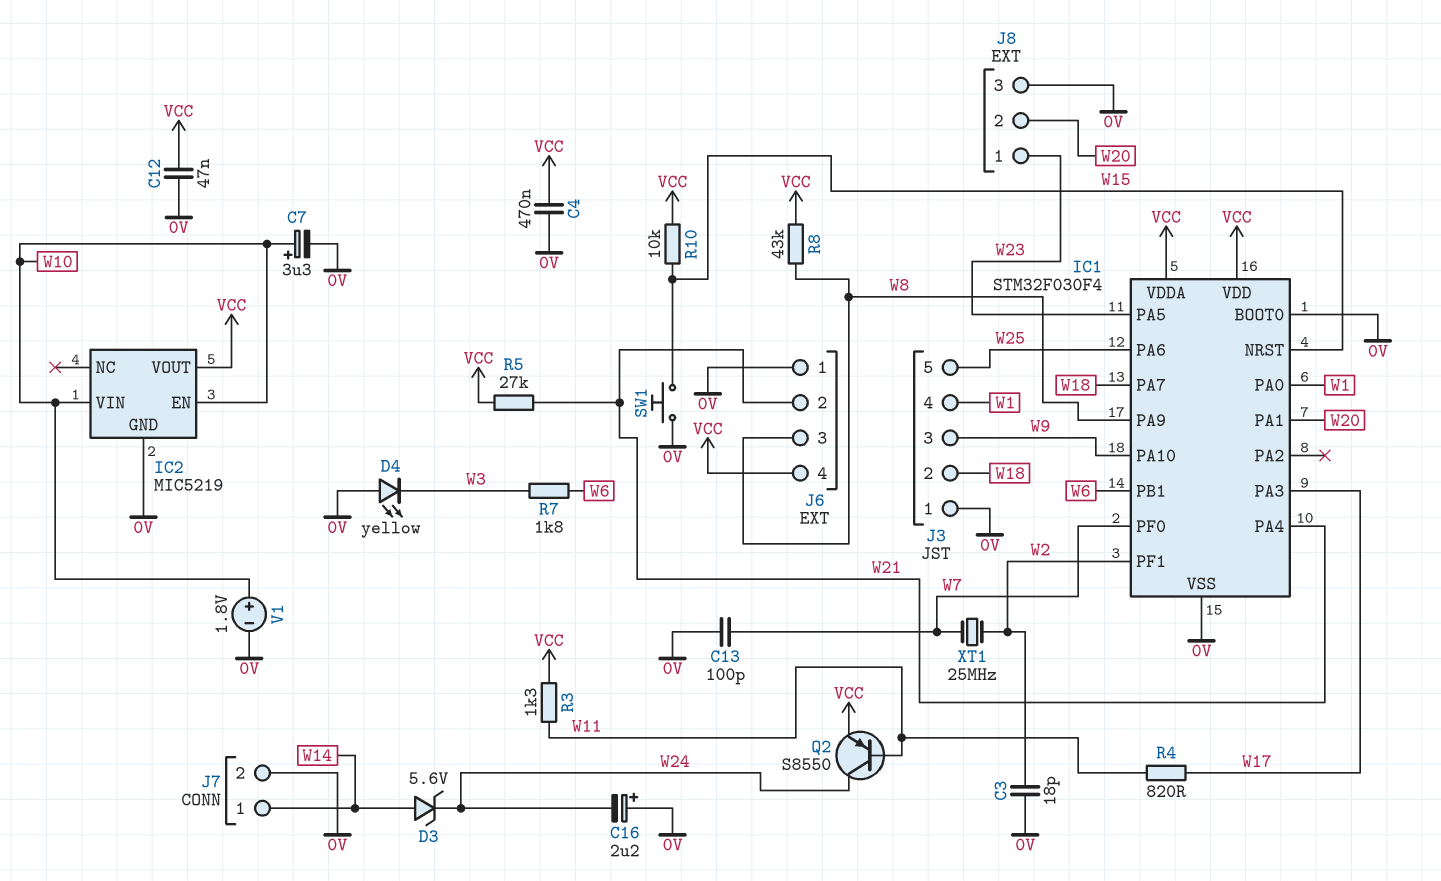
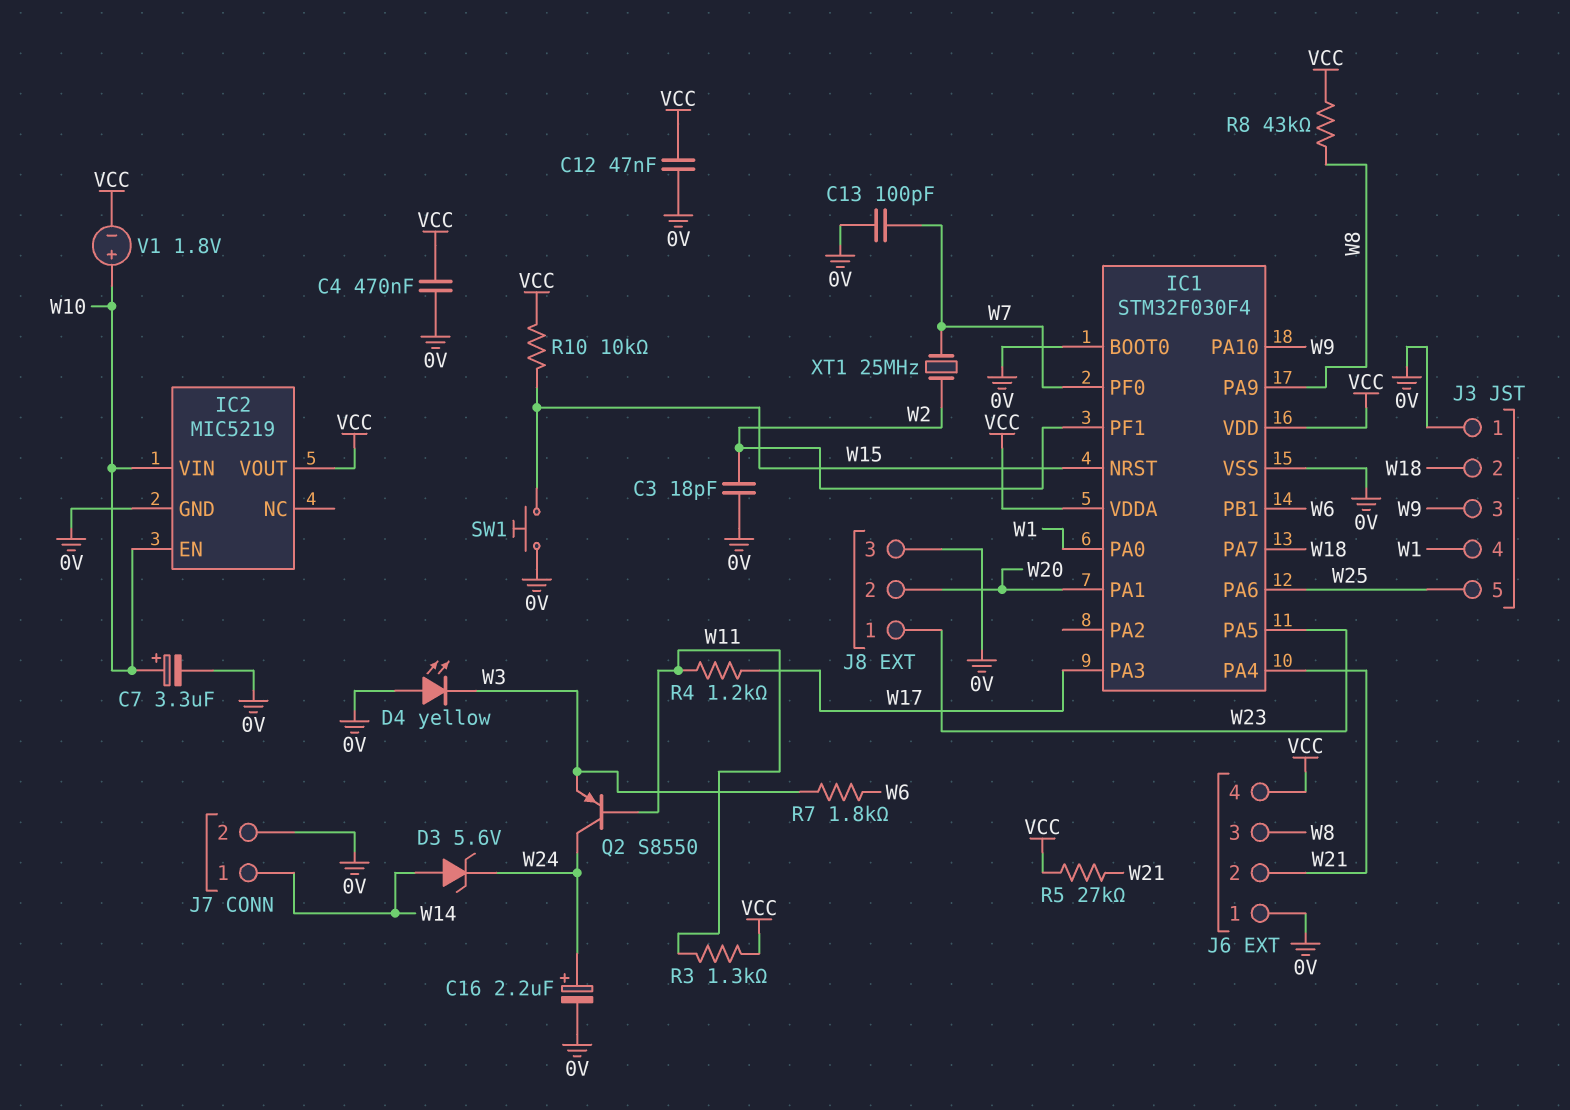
C16: 2.2uF (plus 0V, minus W24) -> 2.2uF (plus W24, minus 0V)
Q2: PNP S8550 (B W11, C W24, E VCC) -> PNP S8550 (B W11, C W24, E W3)
R4: 820 (W11, W17) -> 1.2k (W11, W17)
V1: 1.8V (plus W10, minus 0V) -> 1.8V (plus W10, minus VCC)

